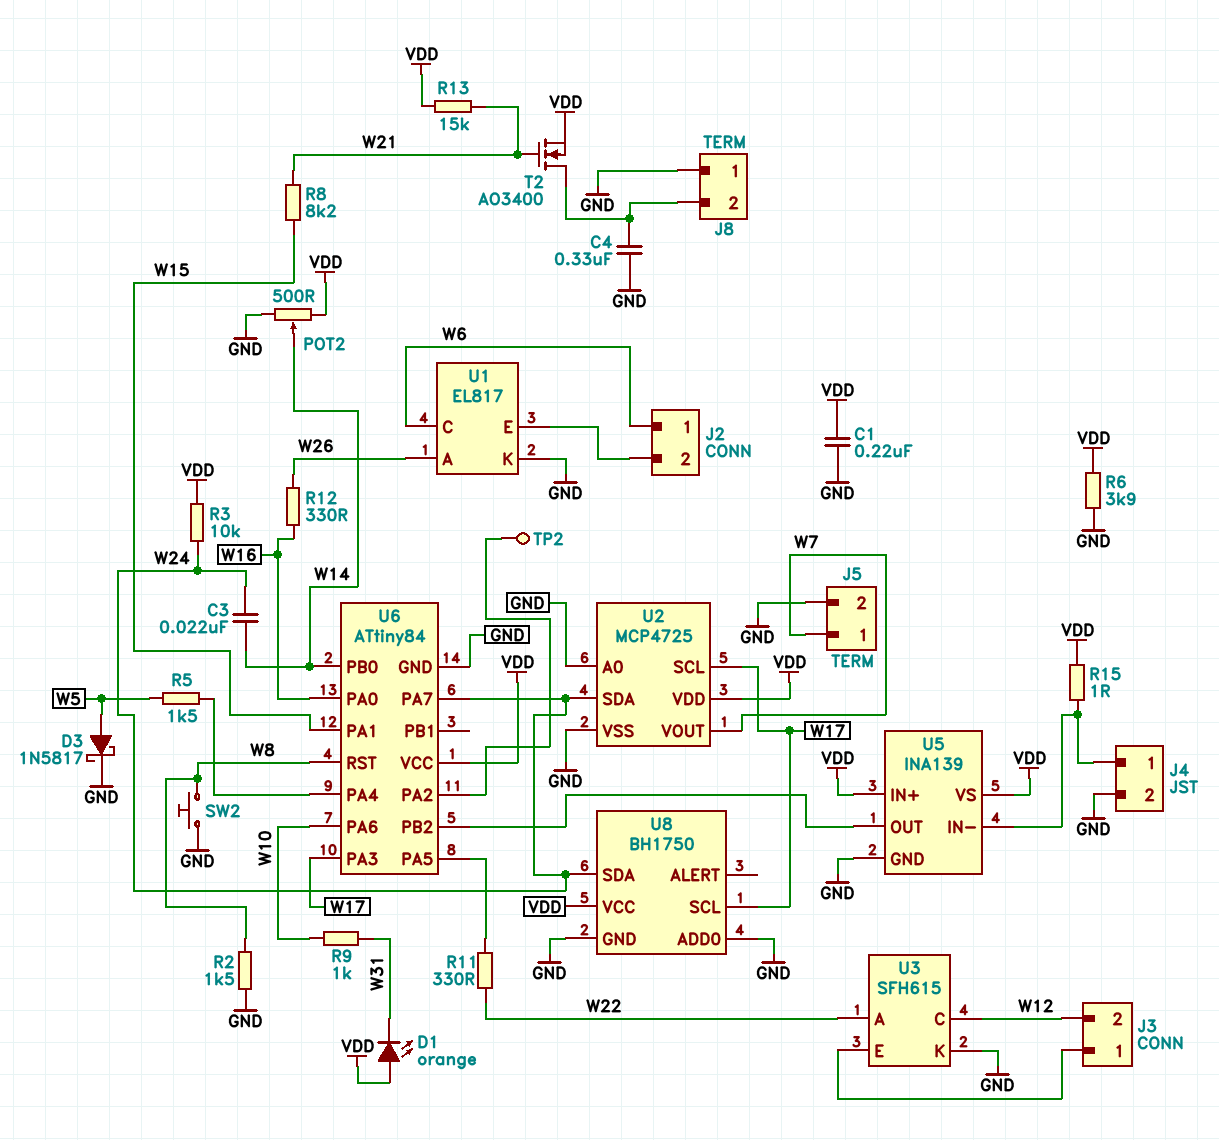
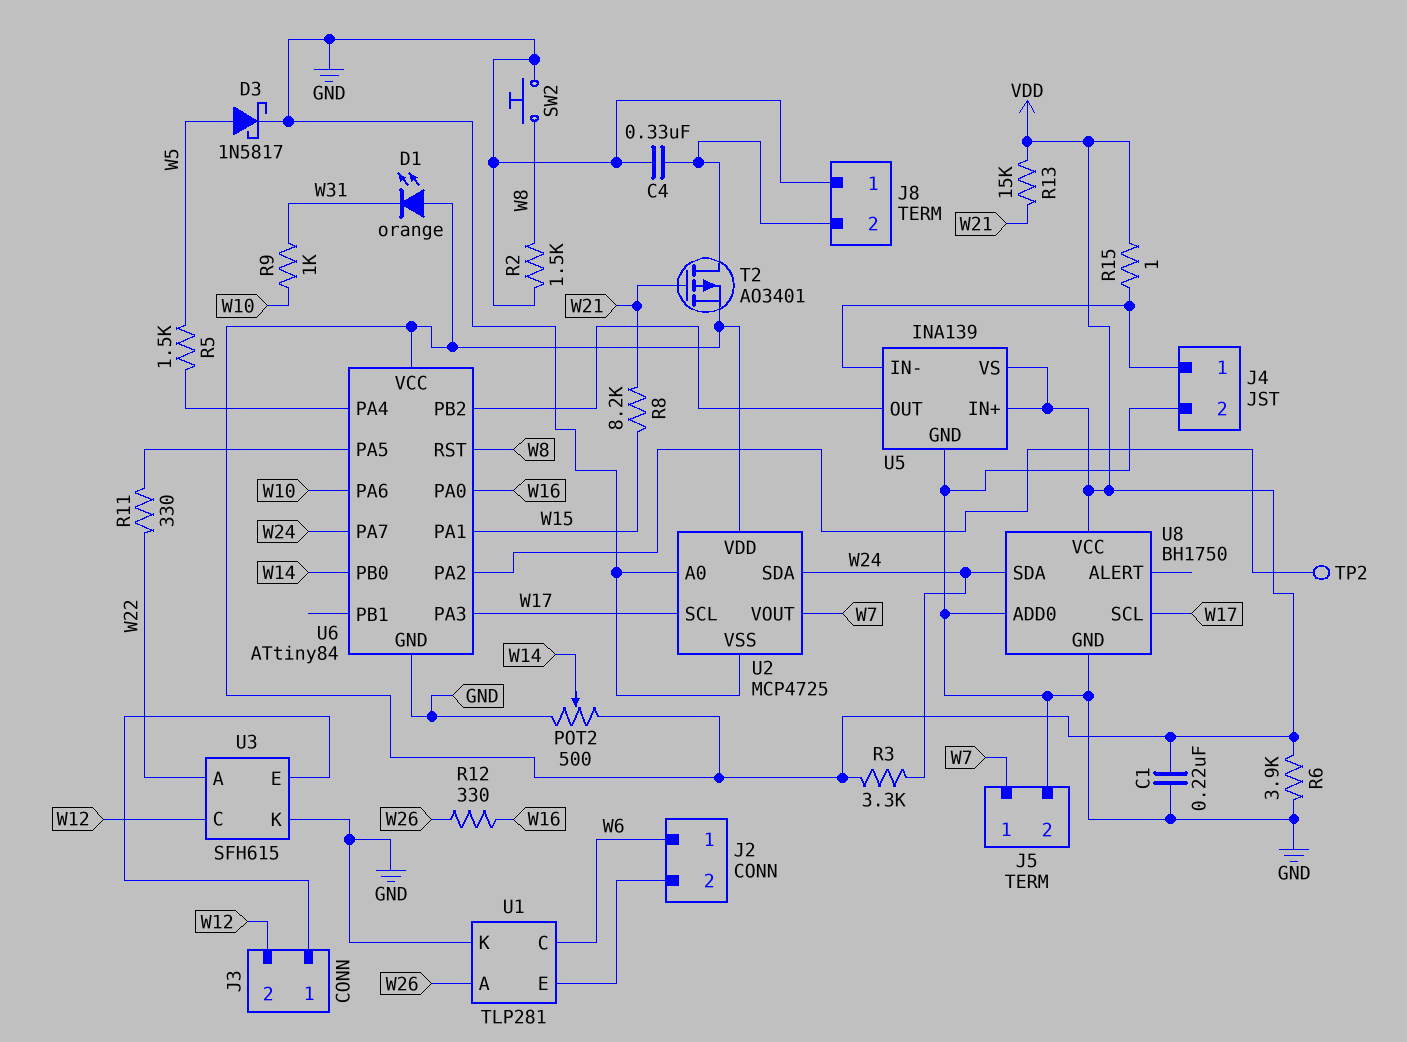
C3: 22nF (W14, W24) -> none
R3: 10k (VDD, W24) -> 3.3k (VDD, W24)
T2: NMOS AO3400 (G W21, D J8/2, S VDD) -> PMOS AO3401 (G W21, D J8/2, S VDD)
U1: EL817 -> TLP281

